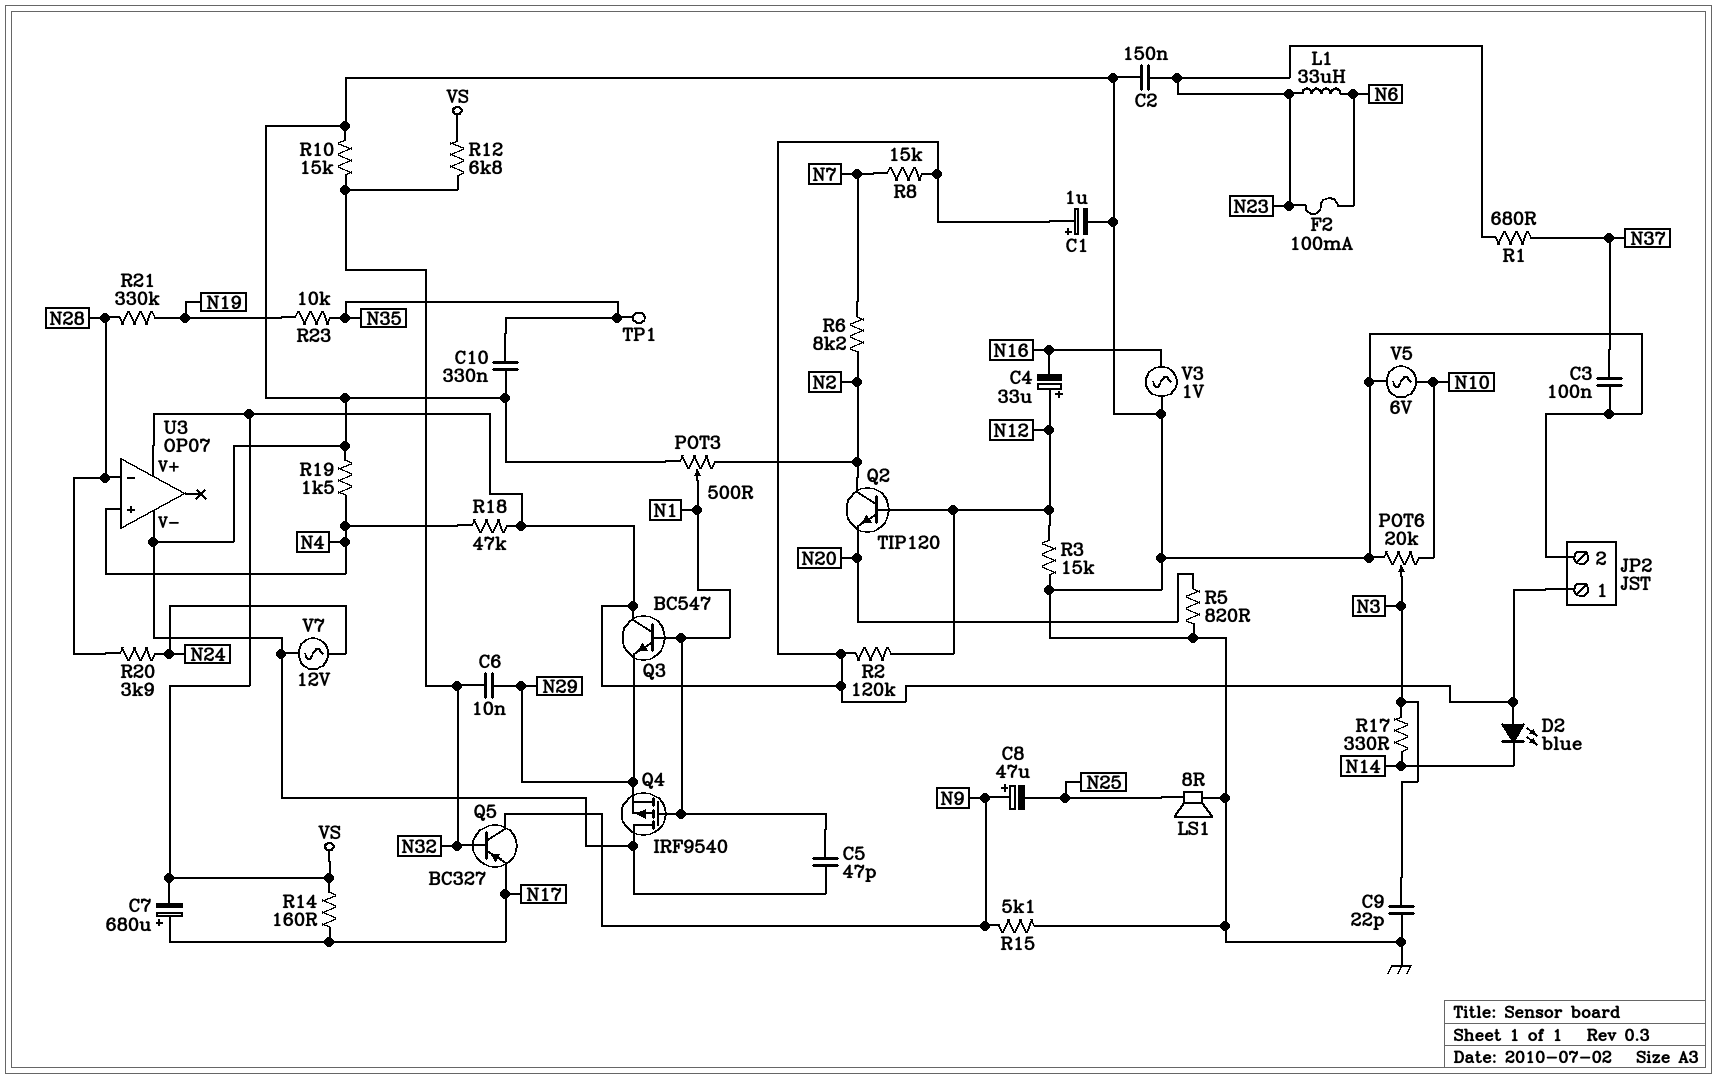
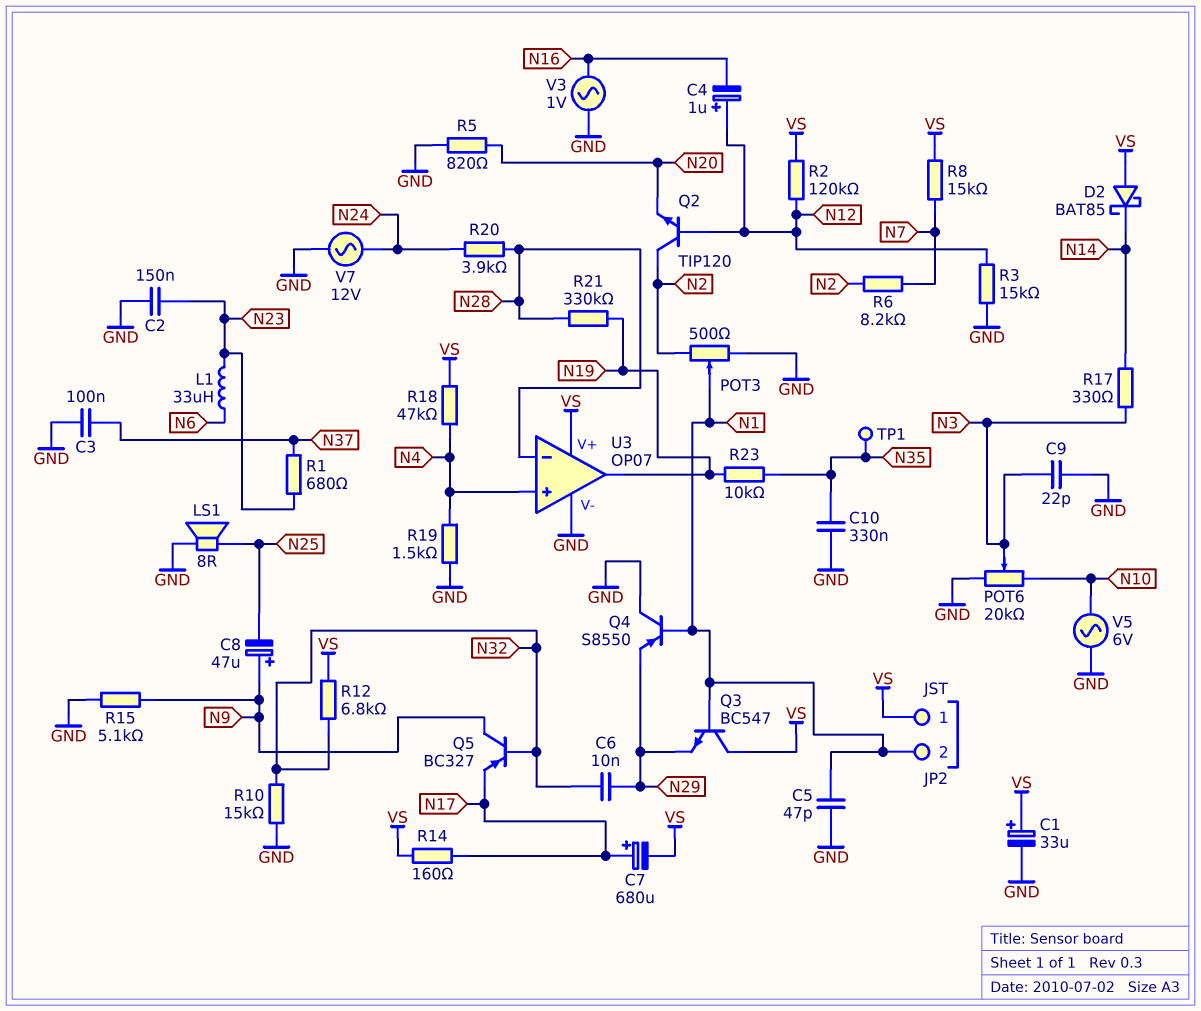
C1: 1uF (plus VS, minus GND) -> 33uF (plus VS, minus GND)
C4: 33uF (plus N12, minus N16) -> 1uF (plus N12, minus N16)
D2: LED blue (A VS, K N14) -> schottky BAT85 (A VS, K N14)
F2: 100mA (N6, N23) -> none
JP2 pin 2: GND -> N1
Q4: PMOS IRF9540 (G N1, D GND, S N29) -> PNP S8550 (B N1, C GND, E N29)
U3 pin out: none -> N19

